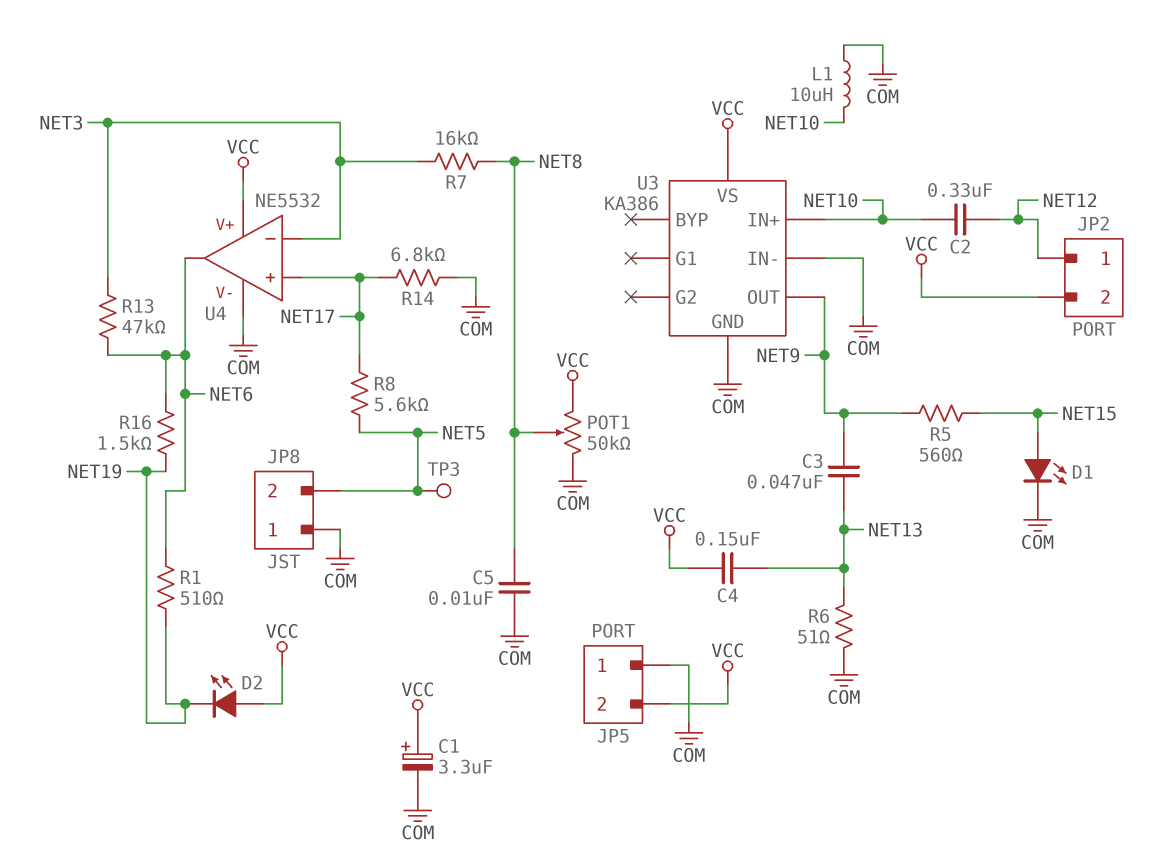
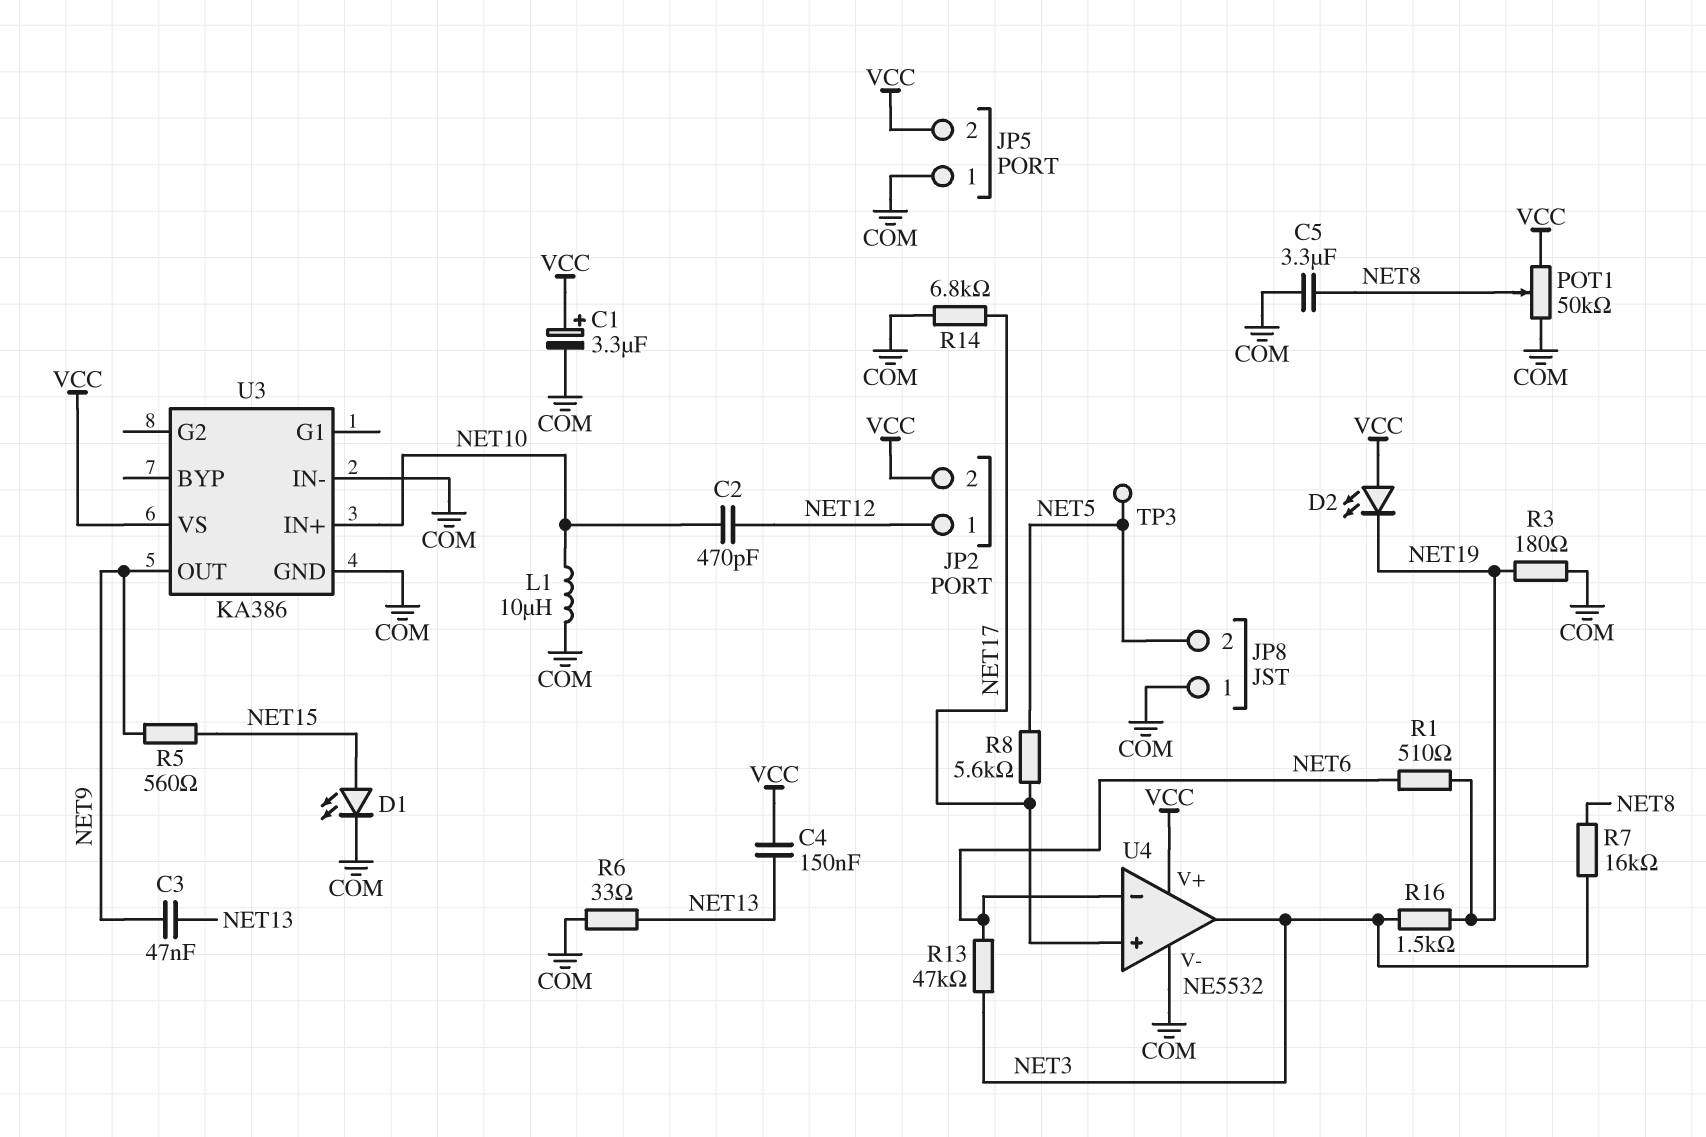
C2: 330nF (NET10, NET12) -> 470pF (NET10, NET12)
C5: 10nF (COM, NET8) -> 3.3uF (COM, NET8)
R3: none -> 180 (COM, NET19)
R6: 51 (COM, NET13) -> 33 (COM, NET13)
R16: 1.5k (NET6, NET19) -> 1.5k (NET3, NET19)
U4 pin in-: NET3 -> NET6
U4 pin out: NET6 -> NET3

